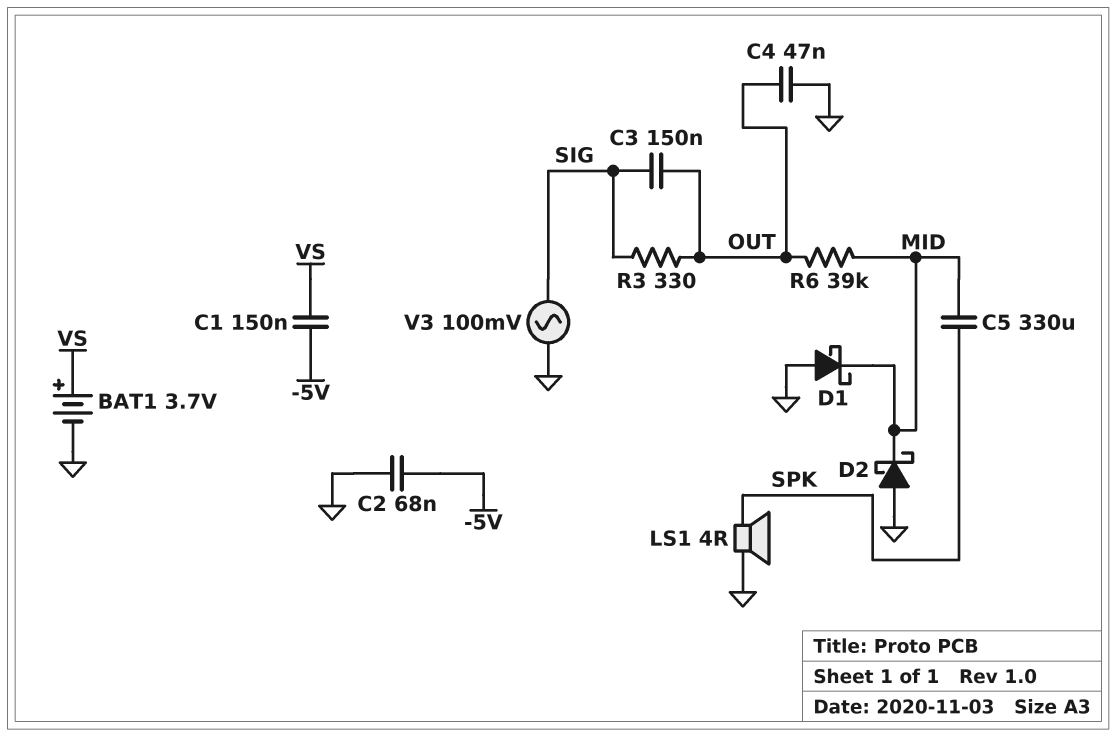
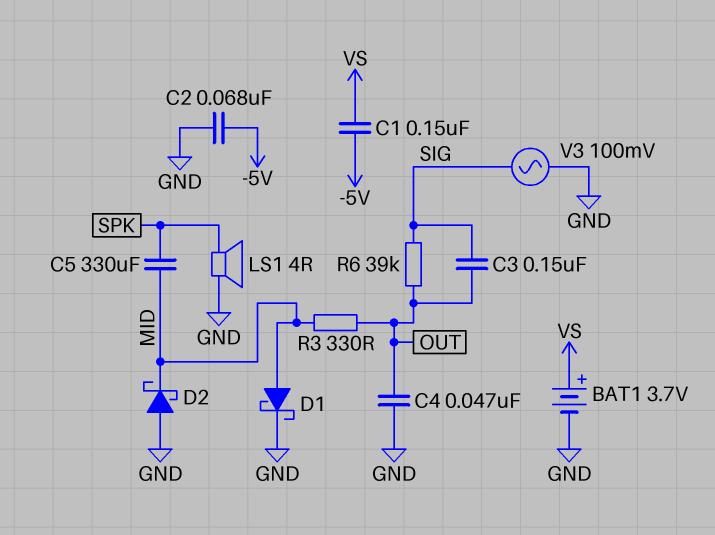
D1: schottky (A GND, K MID) -> schottky (A MID, K GND)
R3: 330 (OUT, SIG) -> 330 (MID, OUT)
R6: 39k (MID, OUT) -> 39k (OUT, SIG)

